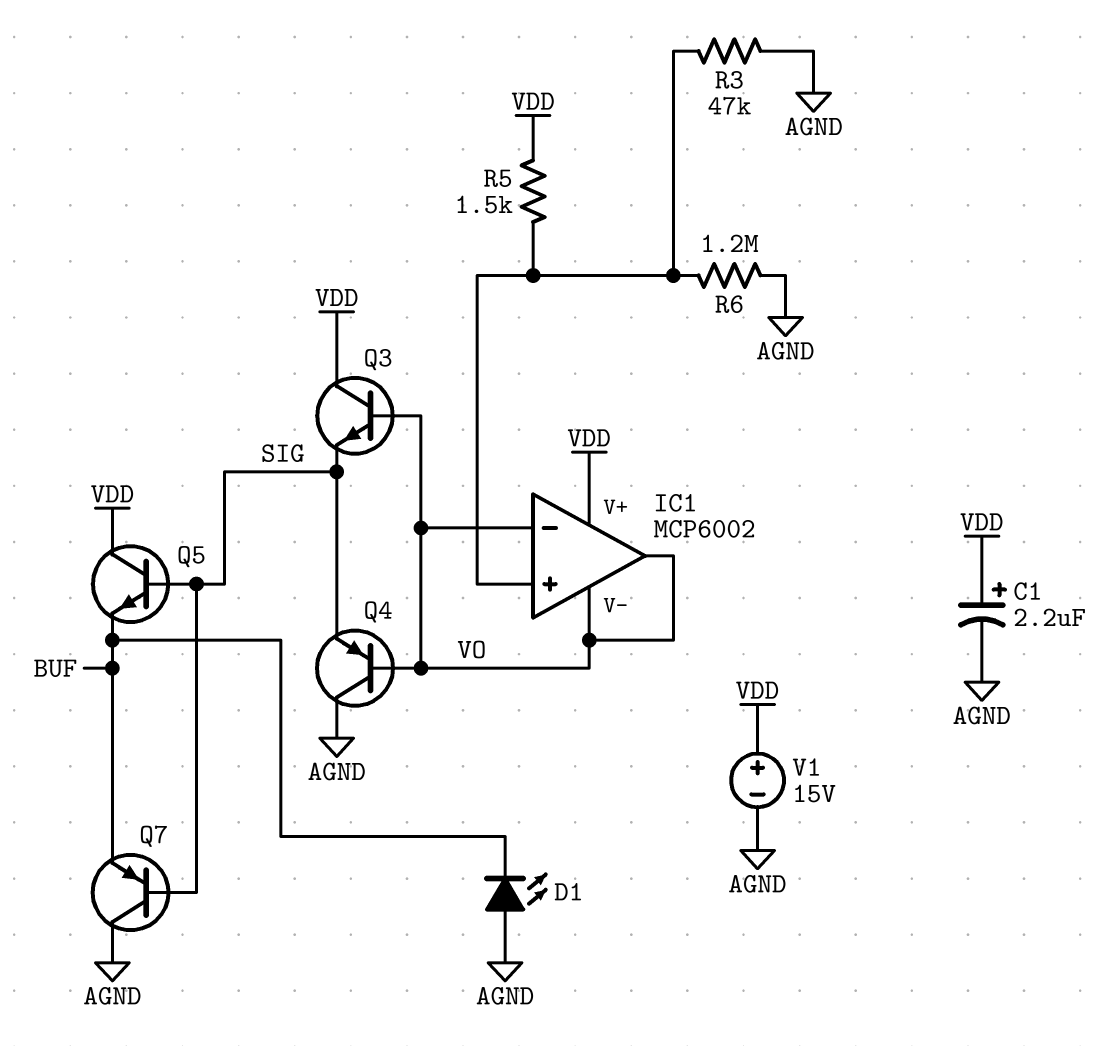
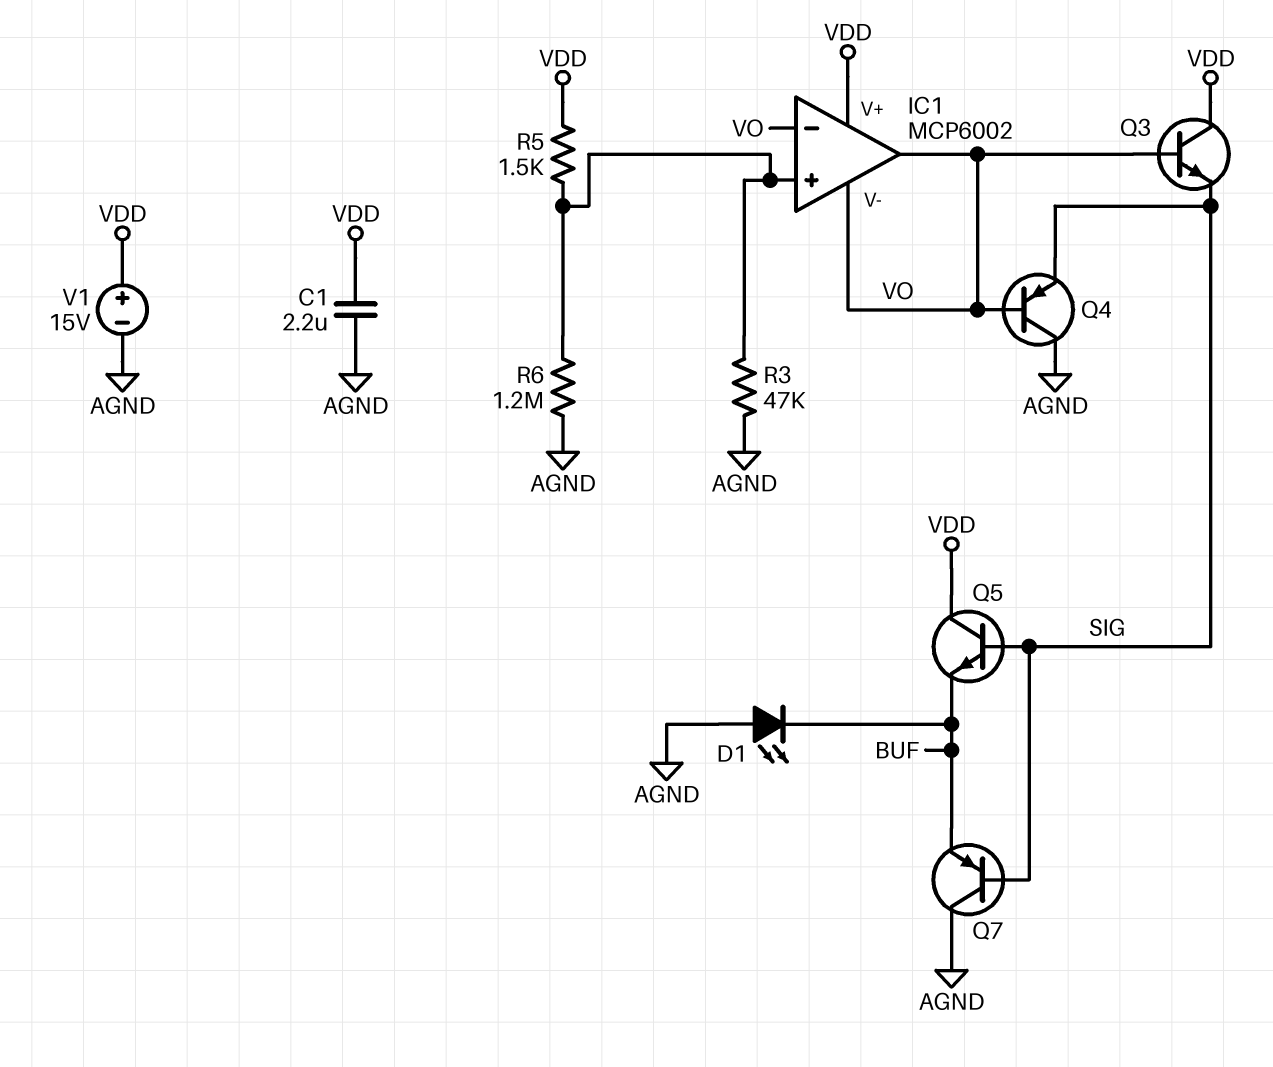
C1: 2.2uF (plus VDD, minus AGND) -> 2.2uF (AGND, VDD)

